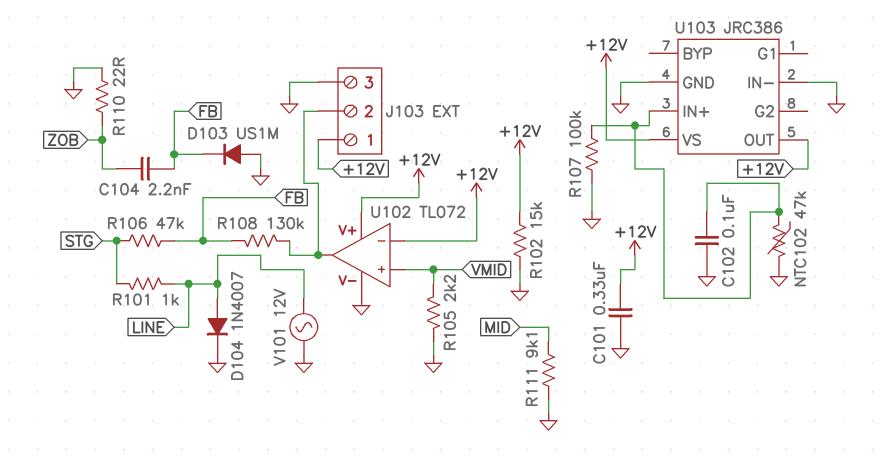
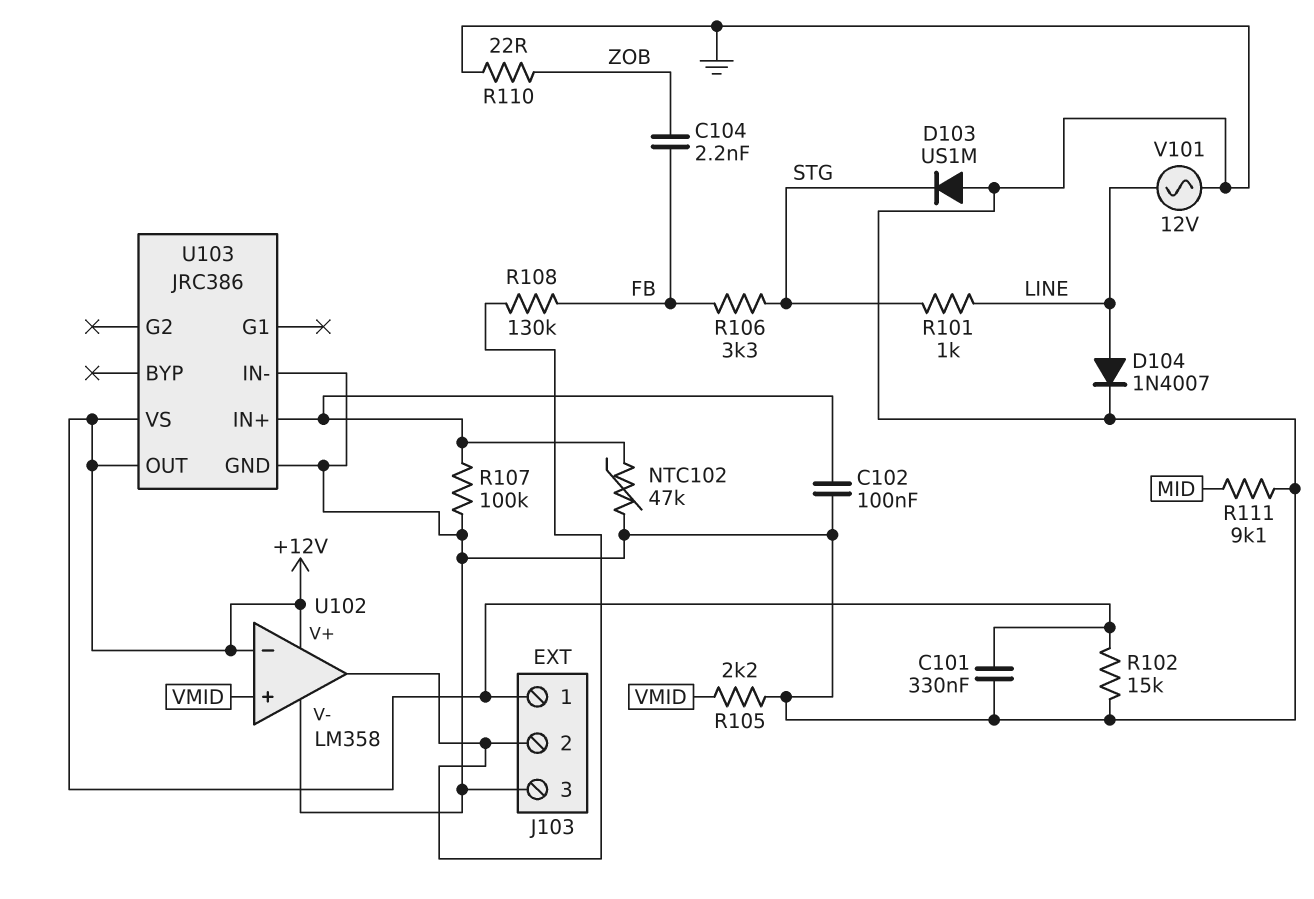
D103: diode US1M (A GND, K FB) -> diode US1M (A GND, K STG)
R106: 47k (FB, STG) -> 3.3k (FB, STG)
U102: TL072 -> LM358

